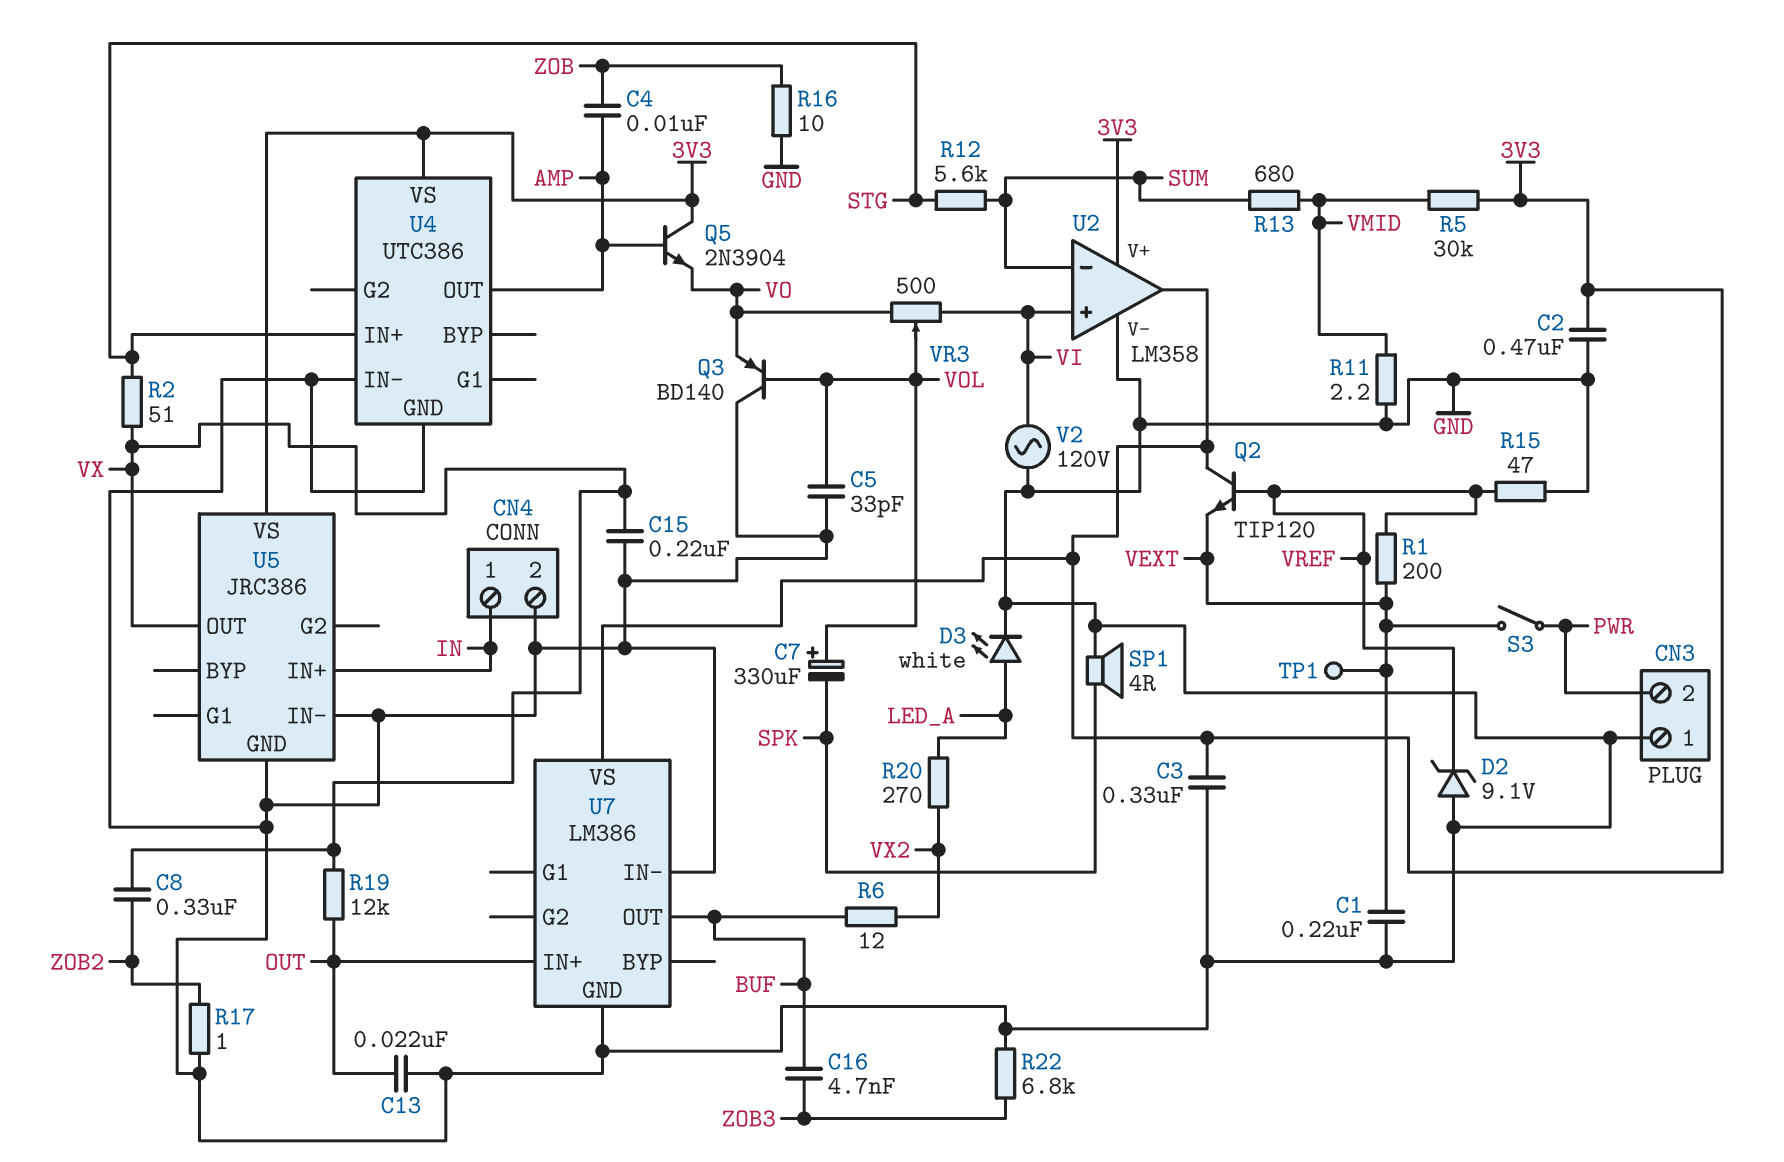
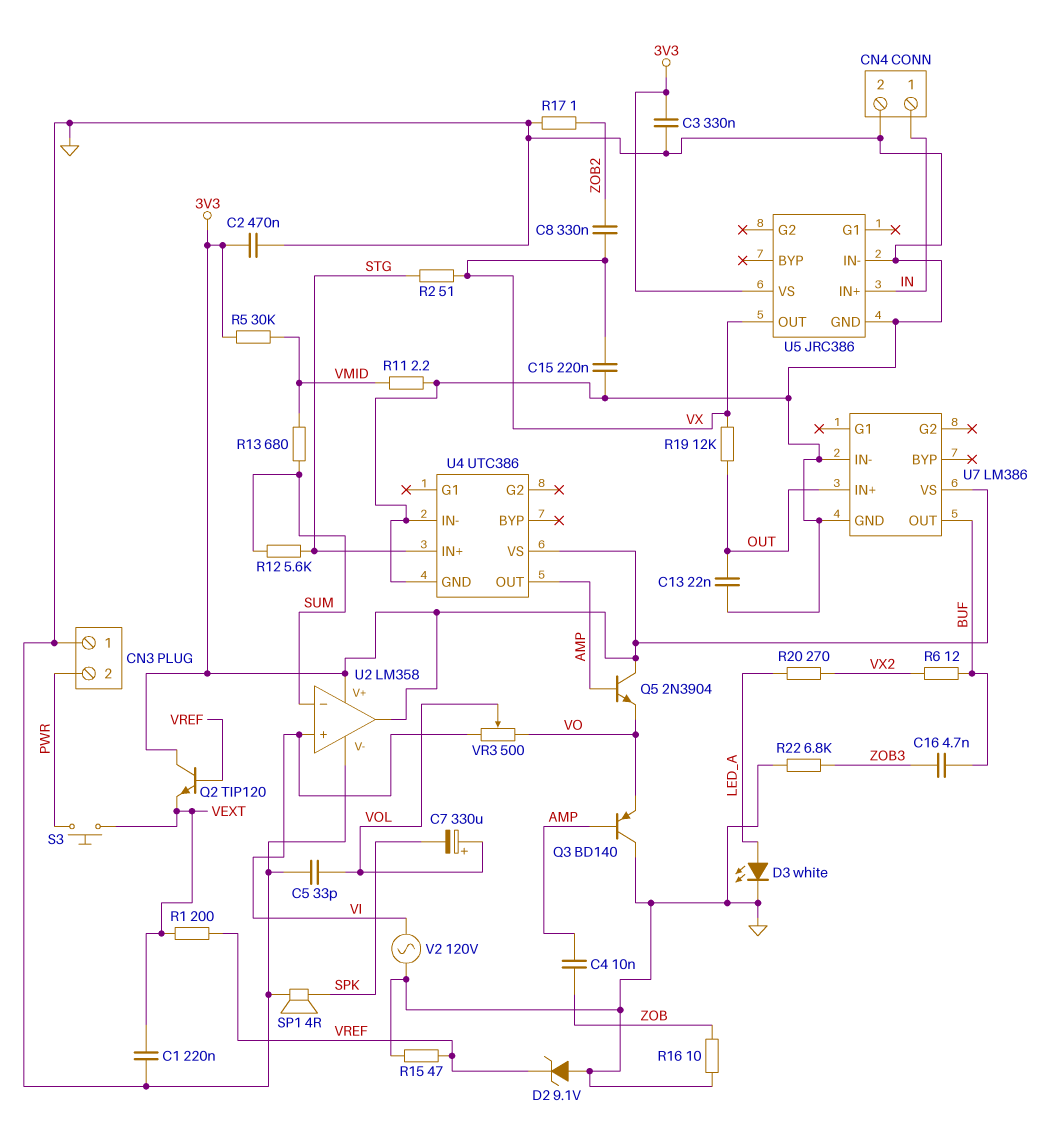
Q3: PNP BD140 (B VOL, C GND, E VO) -> PNP BD140 (B AMP, C GND, E VO)
S3: switch (PWR, VEXT) -> button (PWR, VEXT)
TP1: test point (VEXT) -> none

